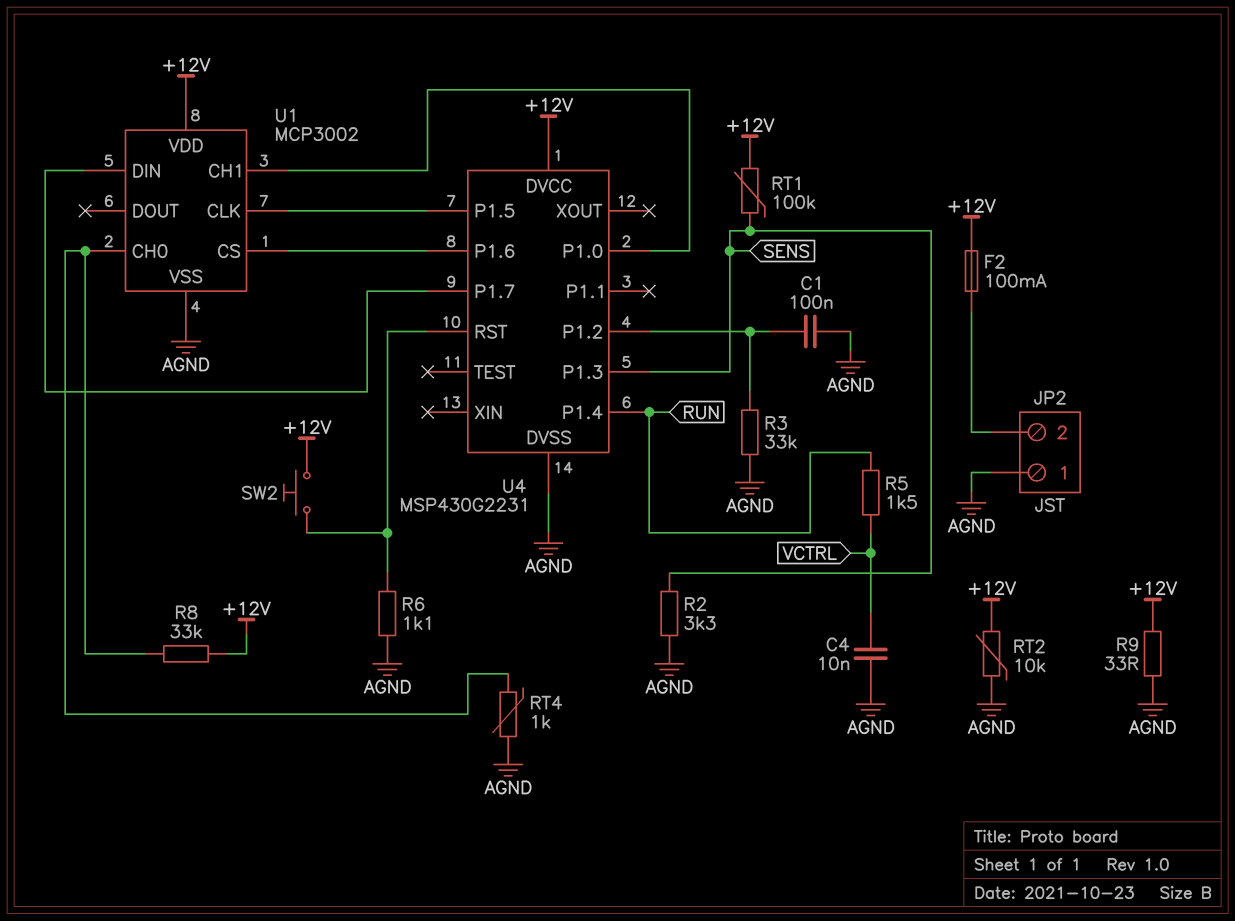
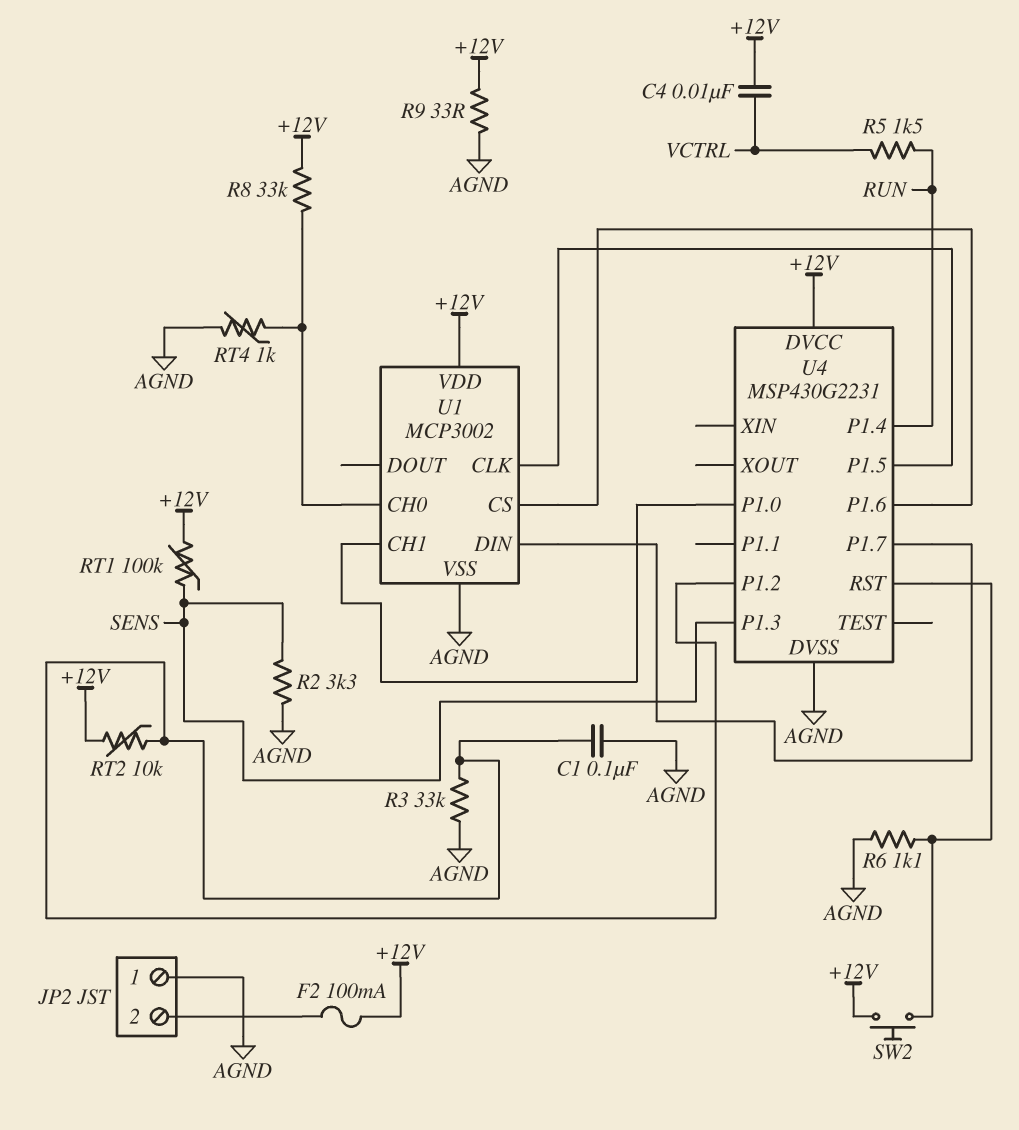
C4: 10nF (AGND, VCTRL) -> 10nF (+12V, VCTRL)
RT2: 10k (+12V, AGND) -> 10k (+12V, U4/P1.2)

